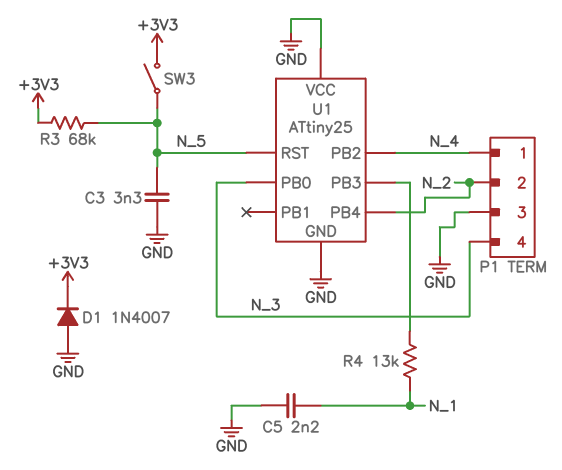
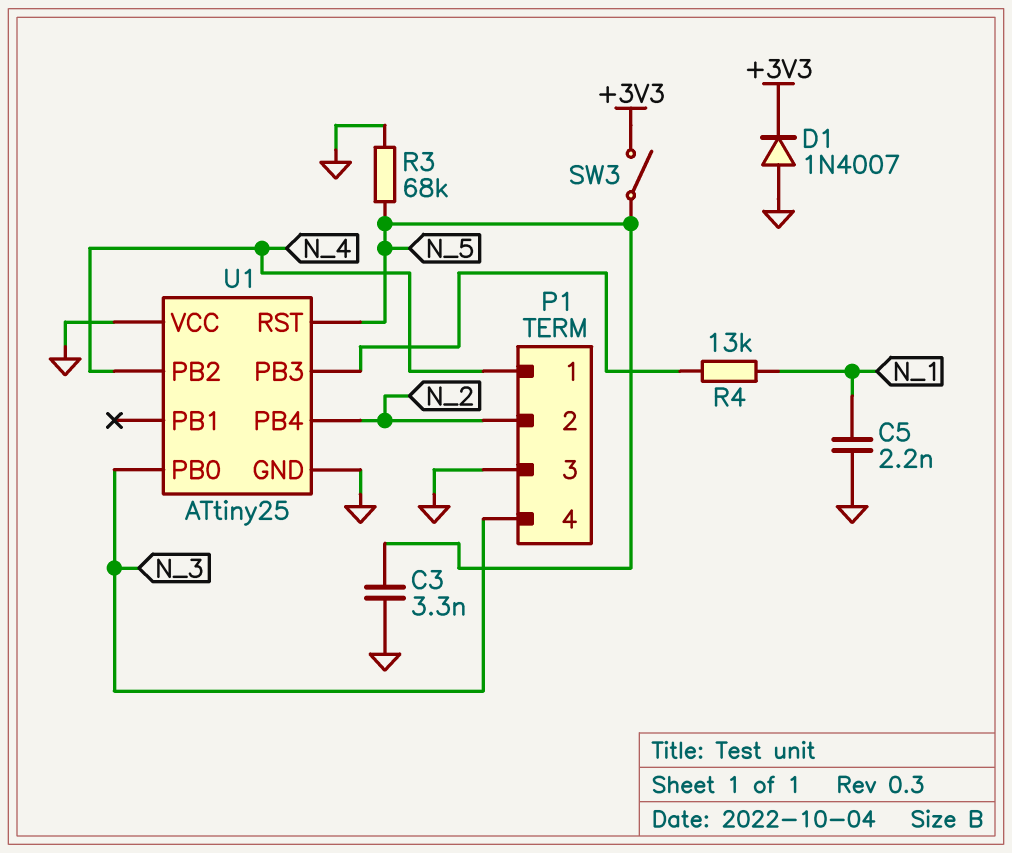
R3: 68k (+3V3, N_5) -> 68k (GND, N_5)

